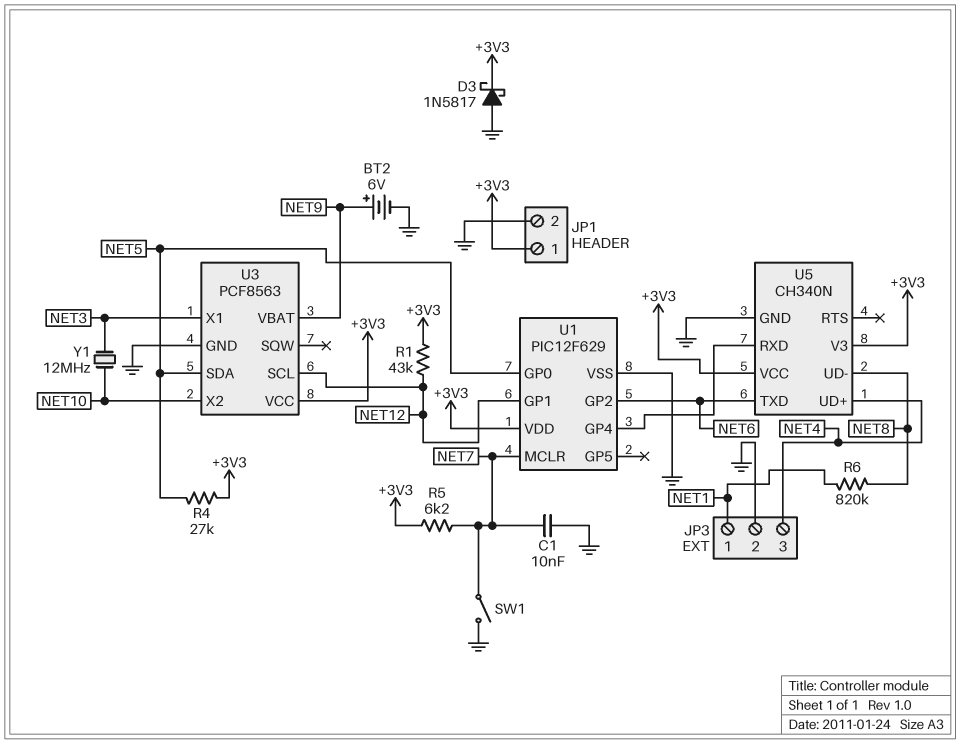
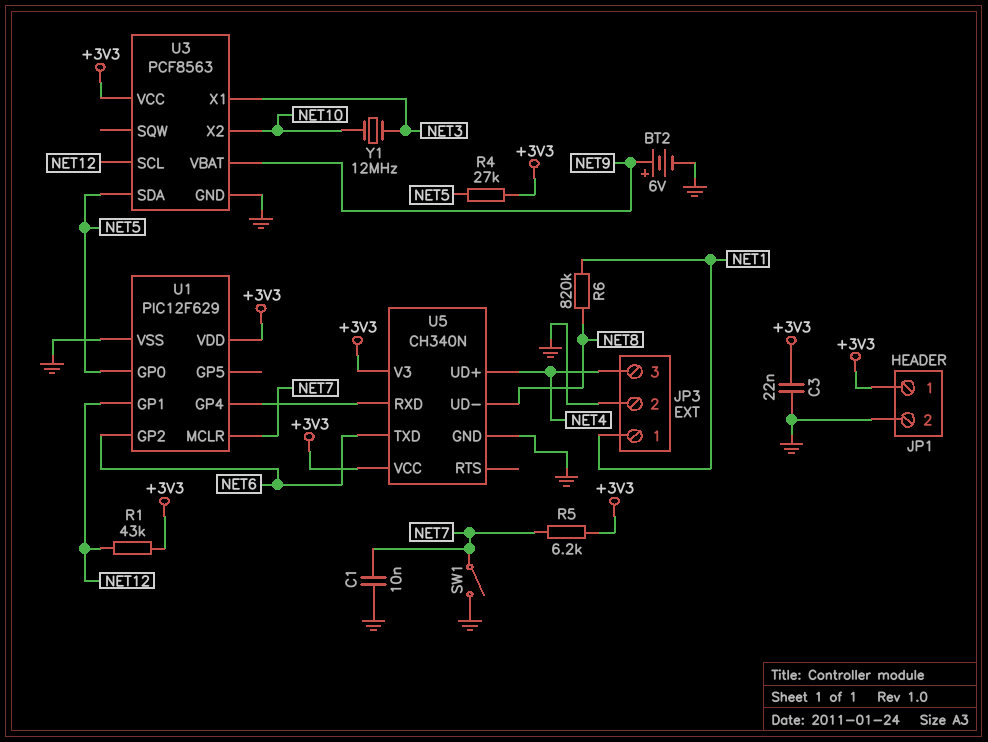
C3: none -> 22nF (+3V3, GND)
D3: schottky 1N5817 (A GND, K +3V3) -> none

